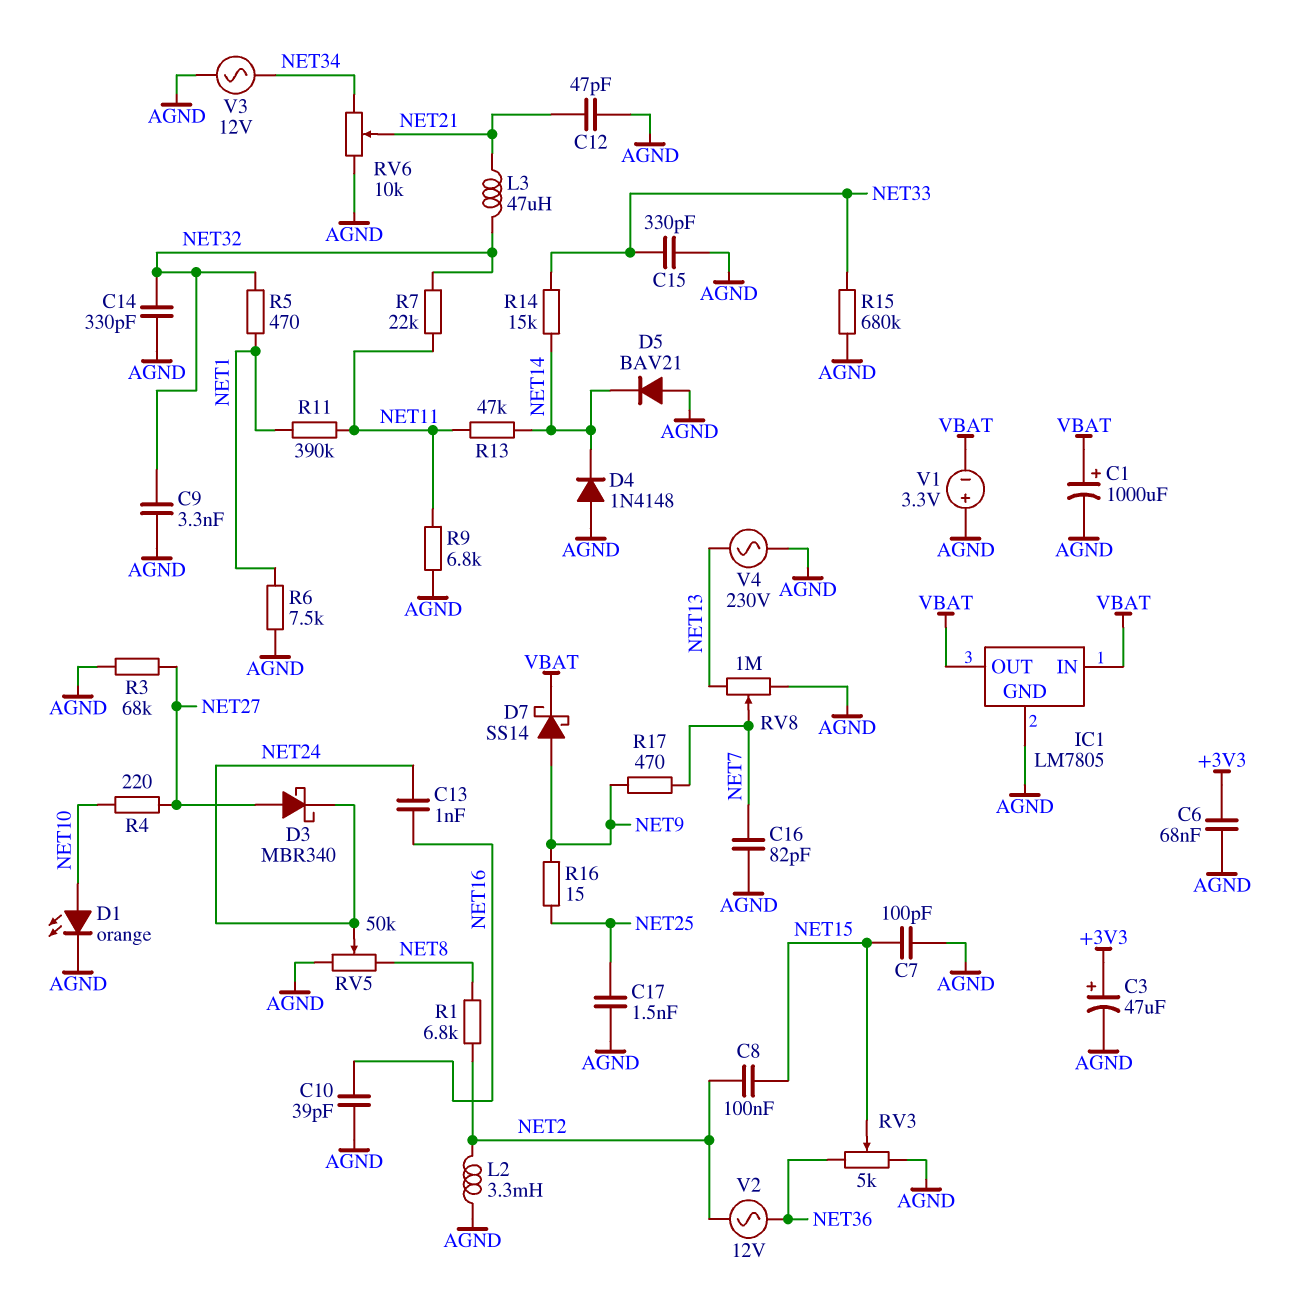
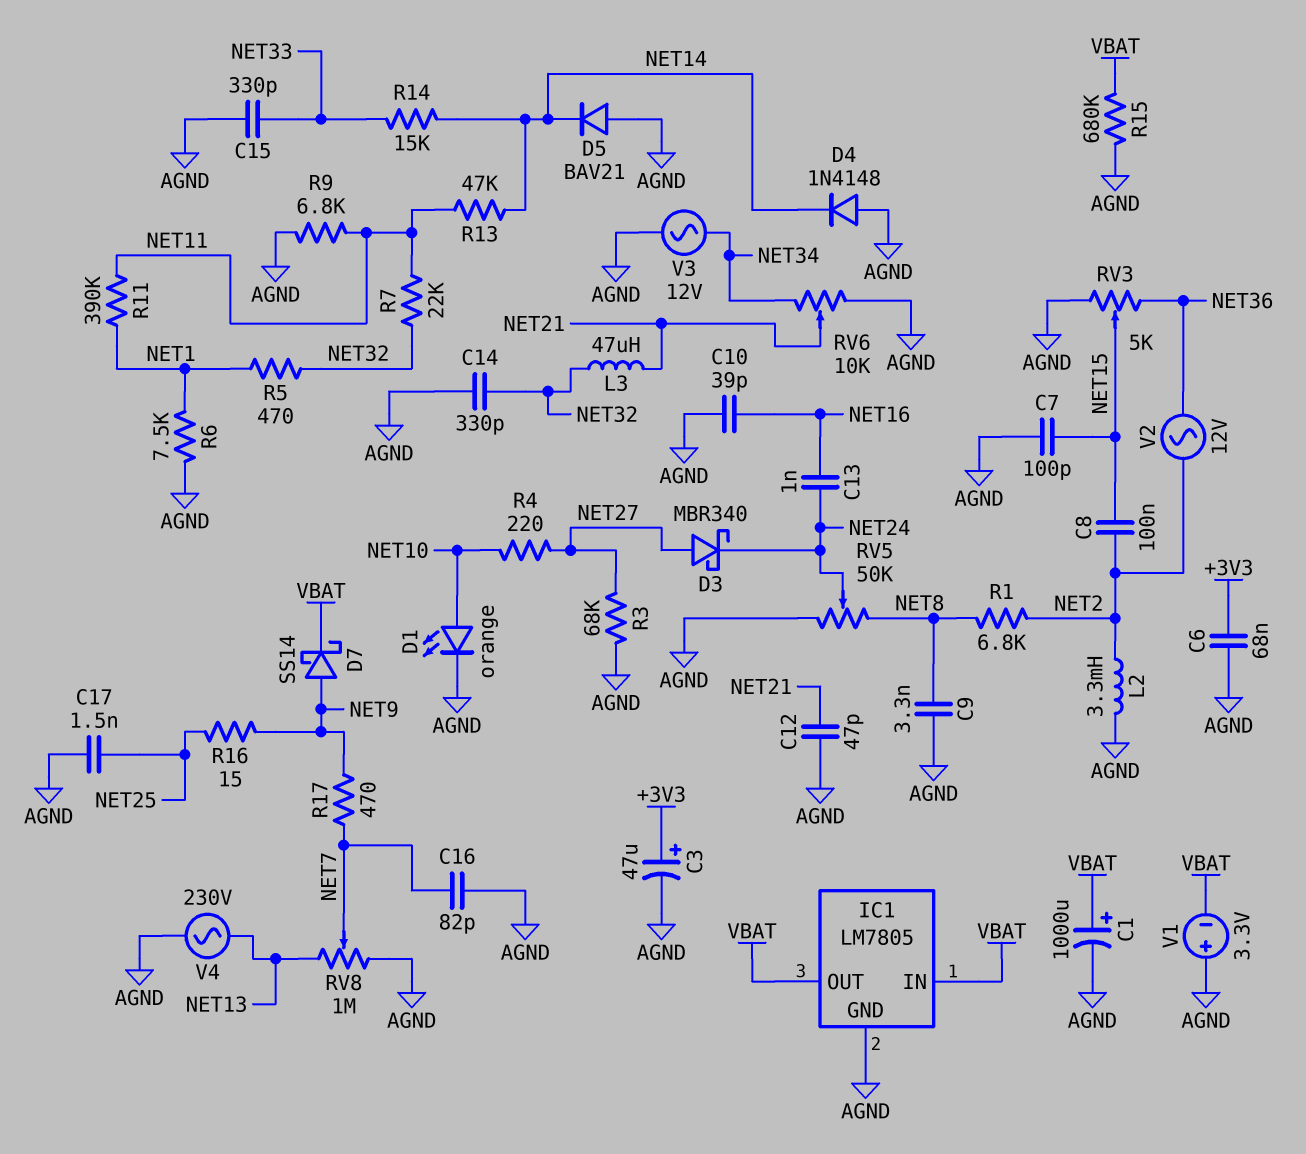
C9: 3.3nF (AGND, NET32) -> 3.3nF (AGND, NET8)
R15: 680k (AGND, NET33) -> 680k (AGND, VBAT)

